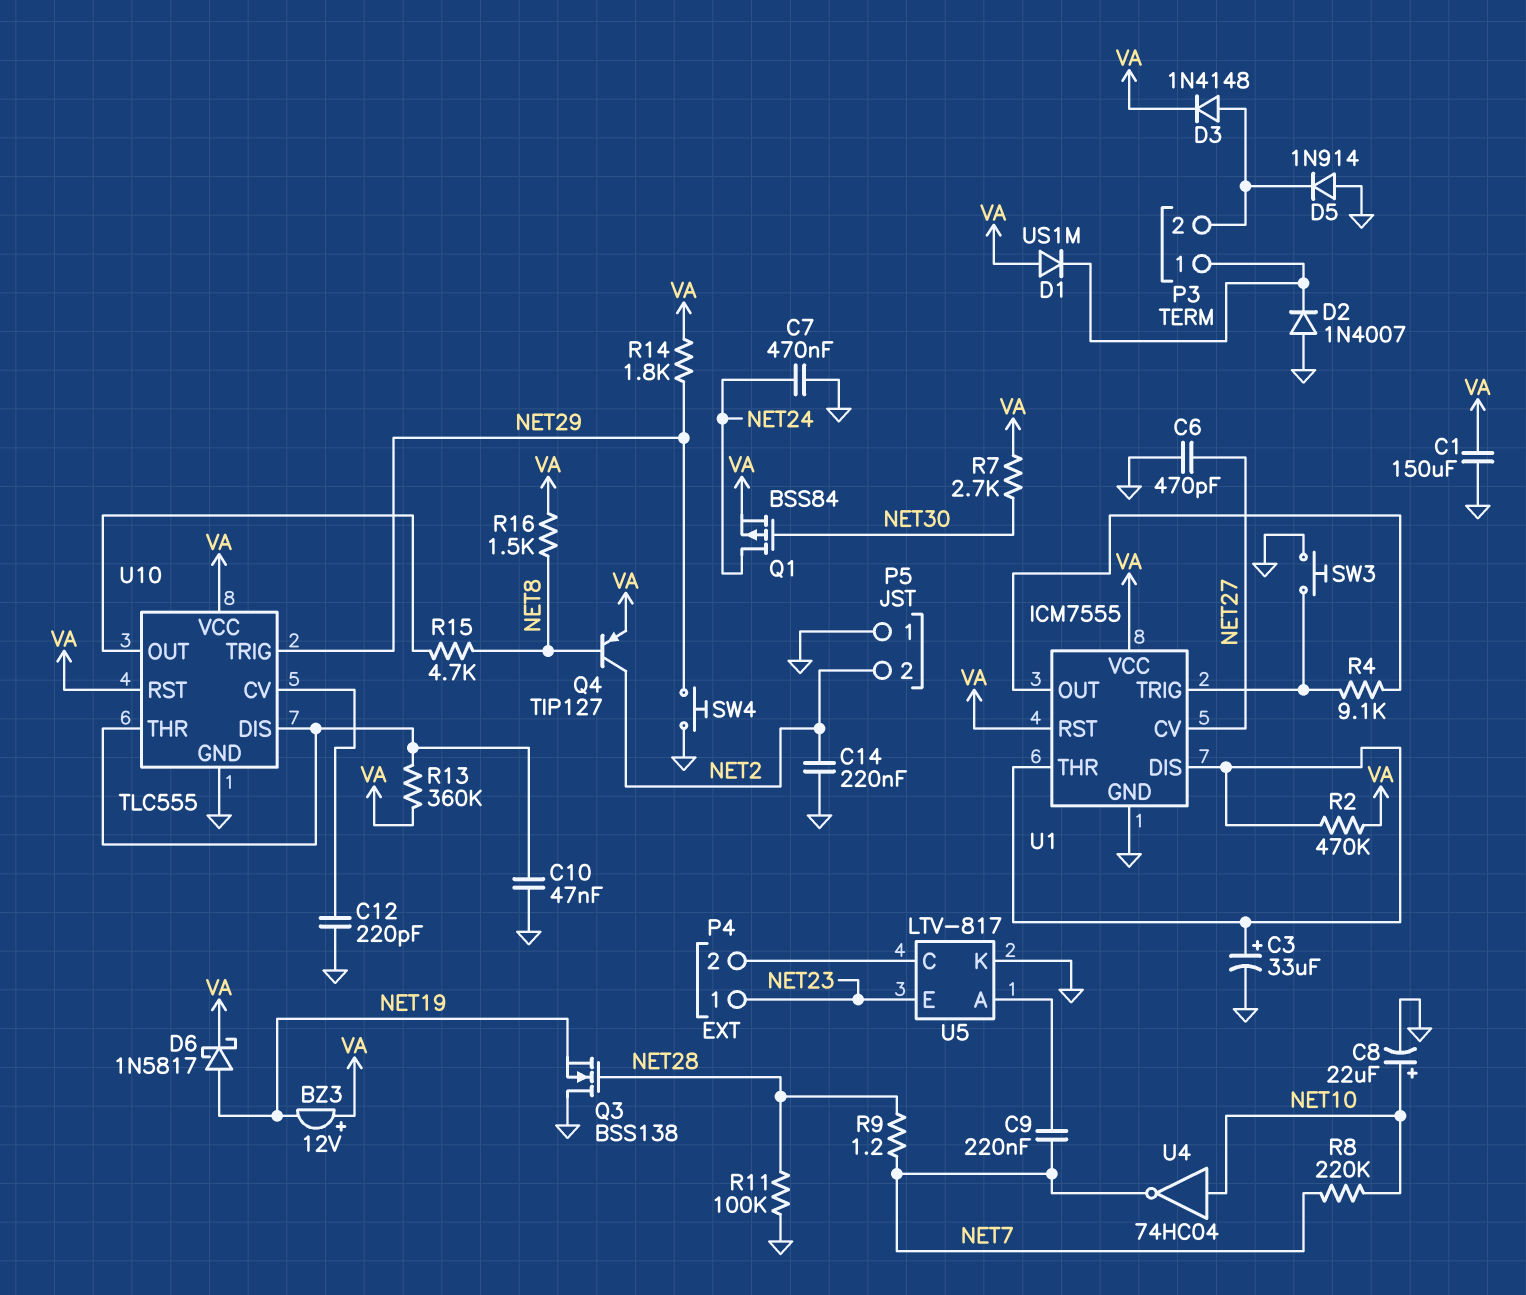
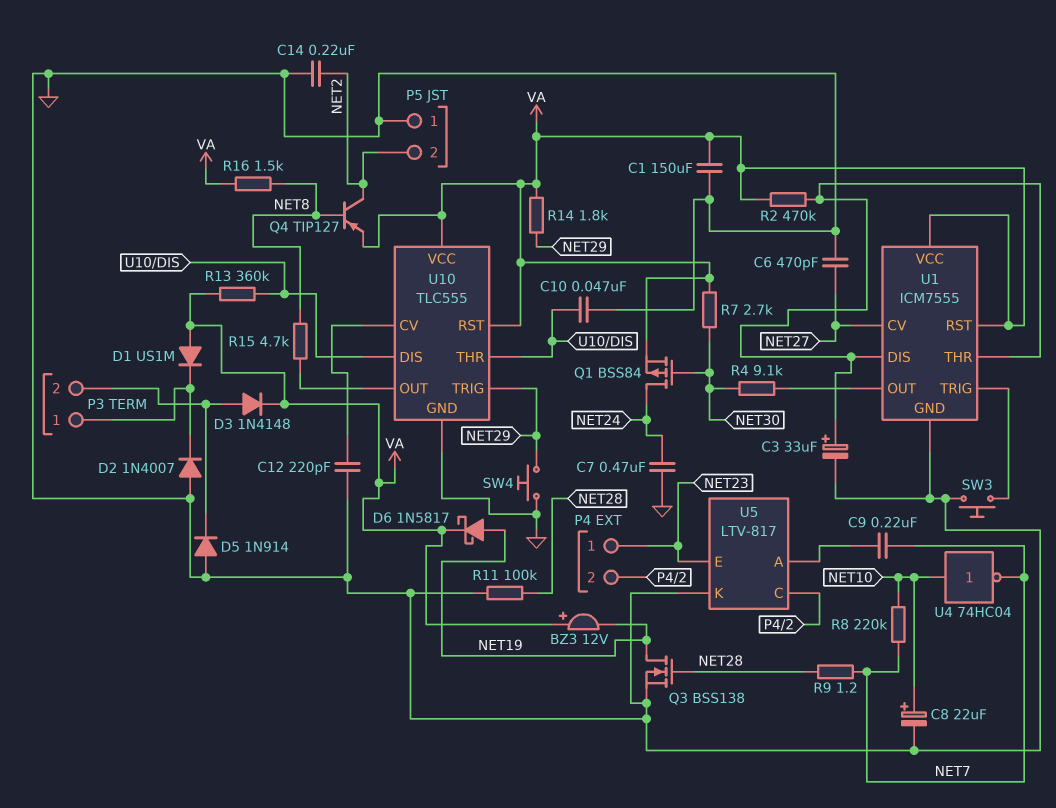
Q3: NMOS BSS138 (G NET28, D GND, S NET19) -> NMOS BSS138 (G NET28, D NET19, S GND)
R4: 9.1k (U1/OUT, U1/TRIG) -> 9.1k (NET30, U1/OUT)

